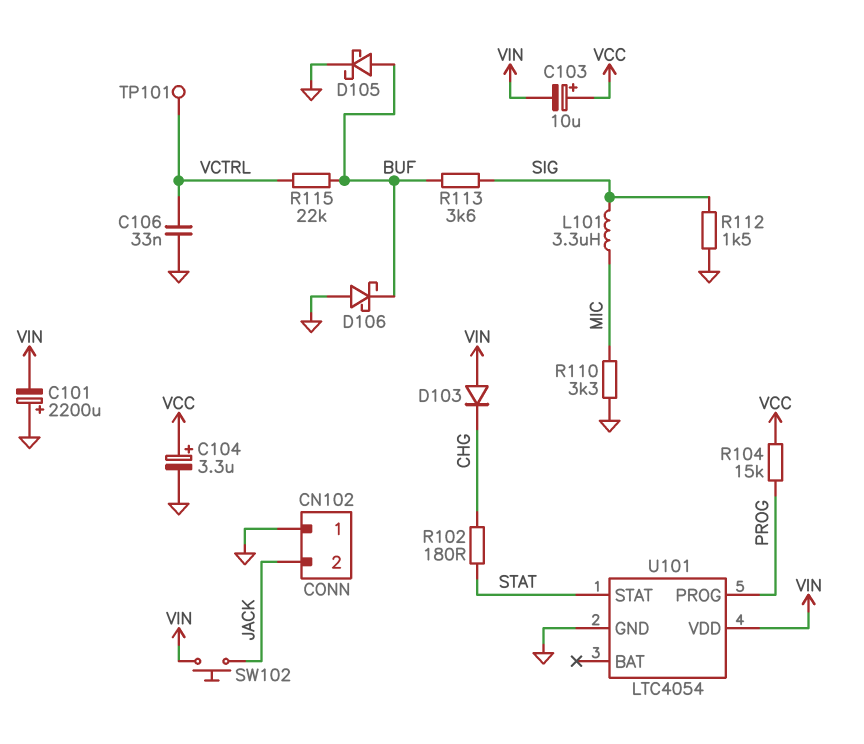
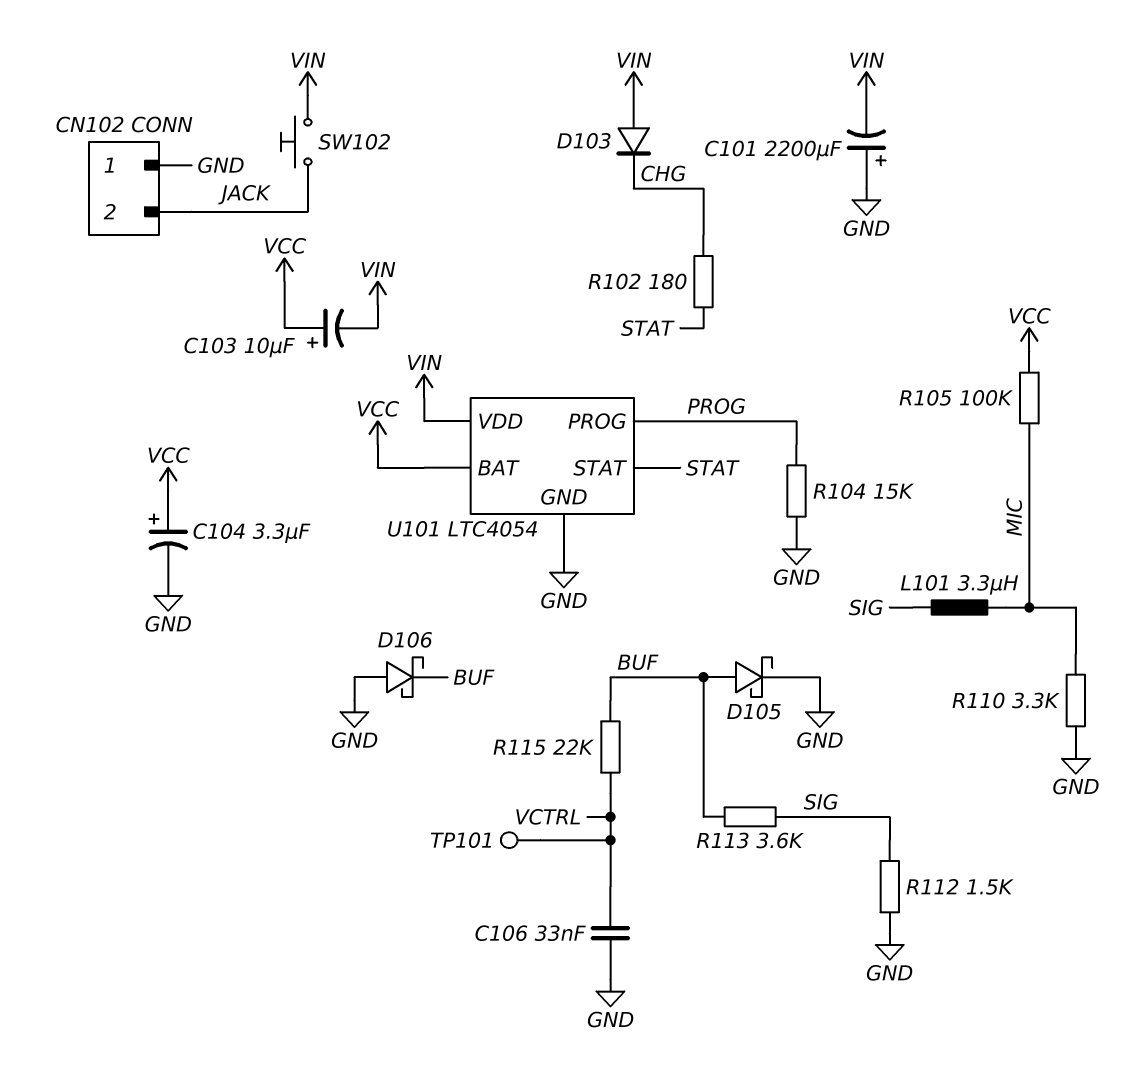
R104: 15k (PROG, VCC) -> 15k (GND, PROG)
R105: none -> 100k (MIC, VCC)
U101 pin BAT: none -> VCC

